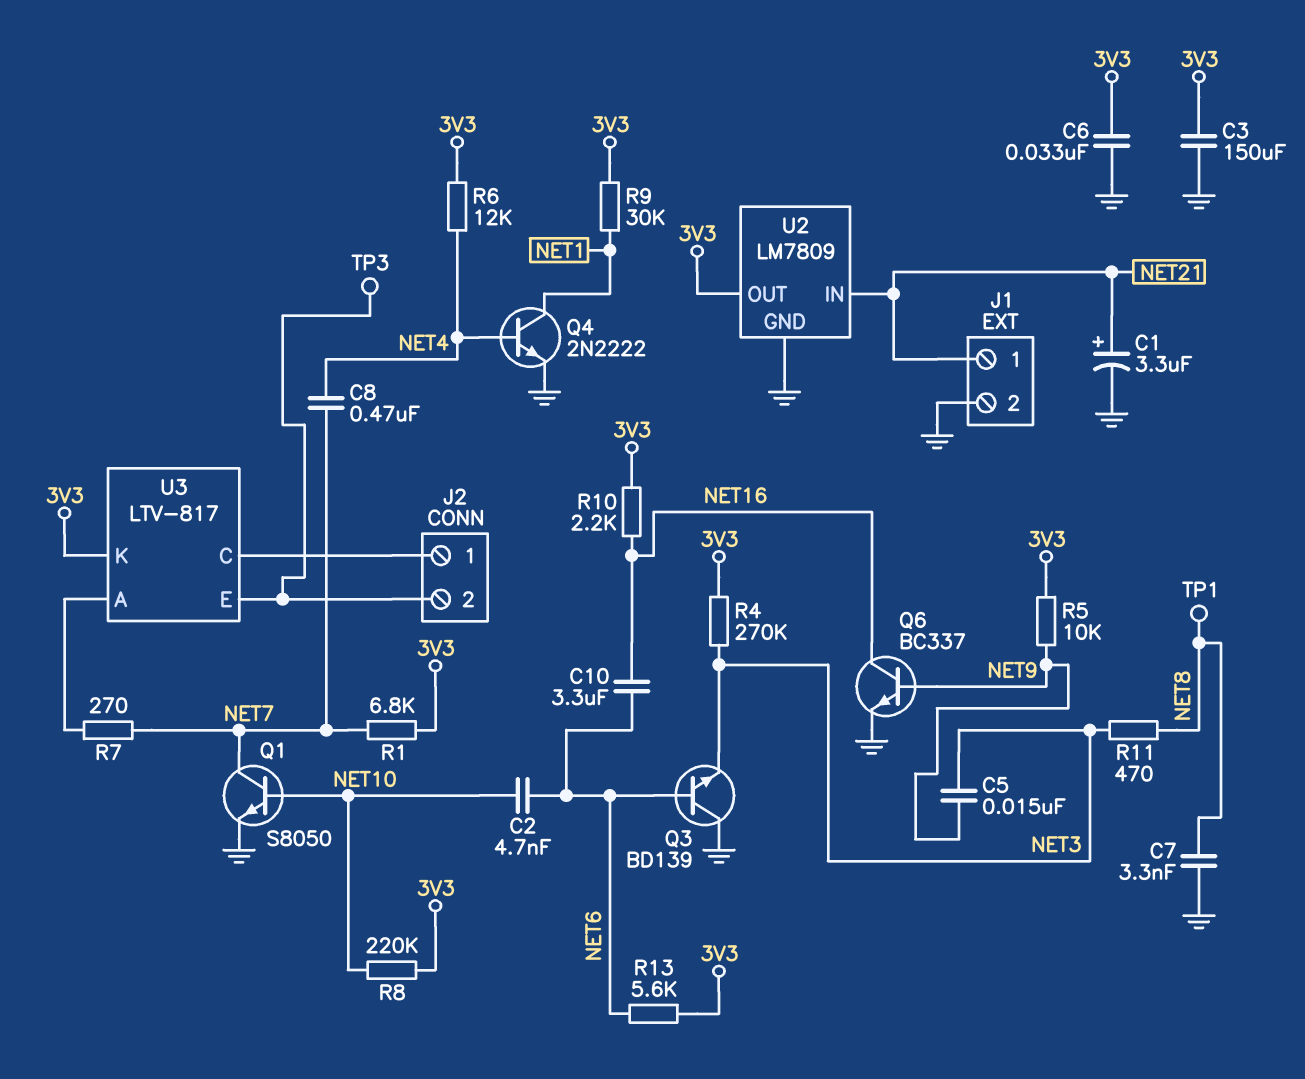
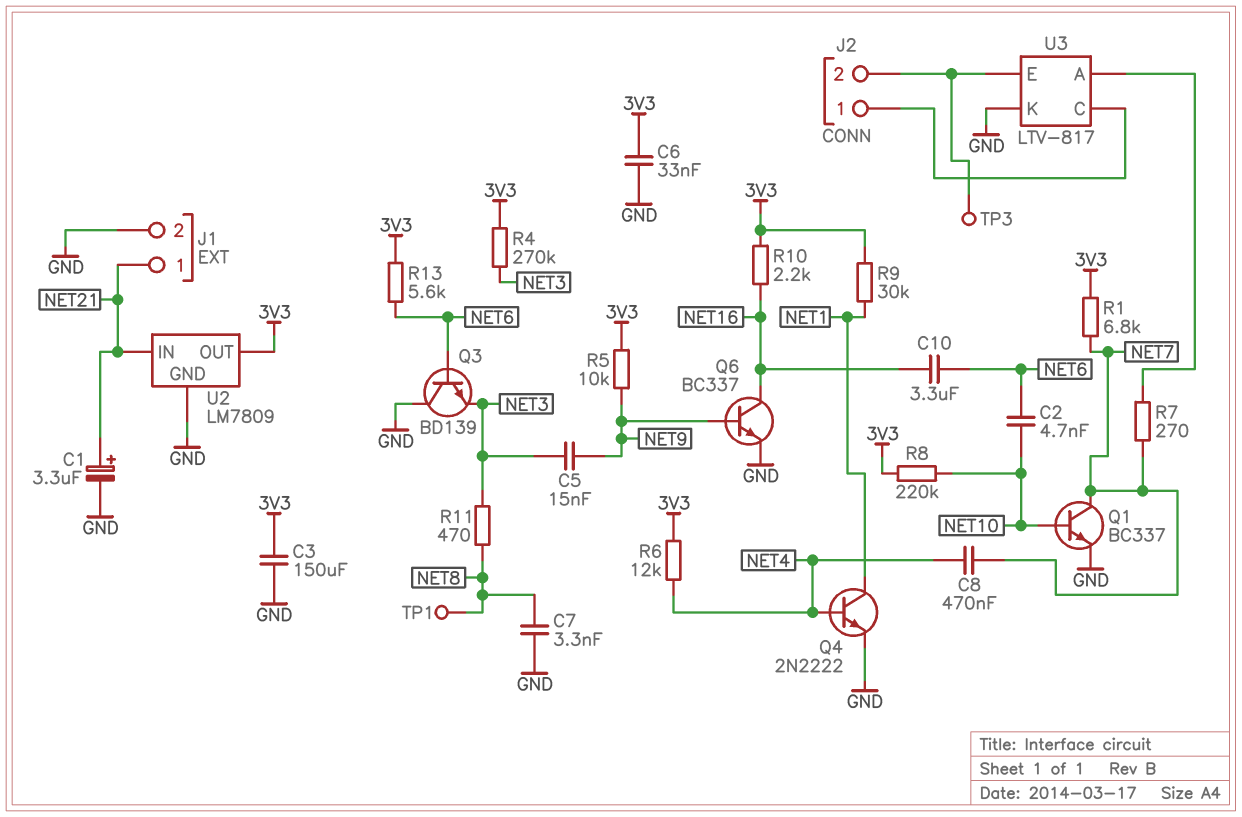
Q1: NPN S8050 (B NET10, C NET7, E GND) -> NPN BC337 (B NET10, C NET7, E GND)
U3 pin K: 3V3 -> GND

